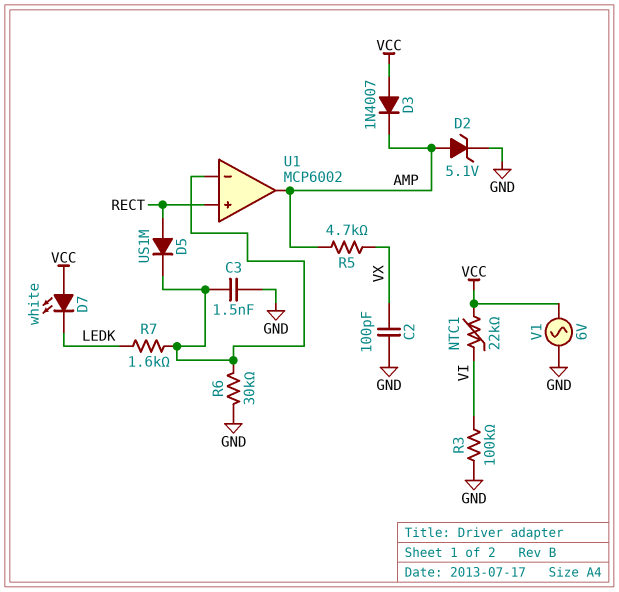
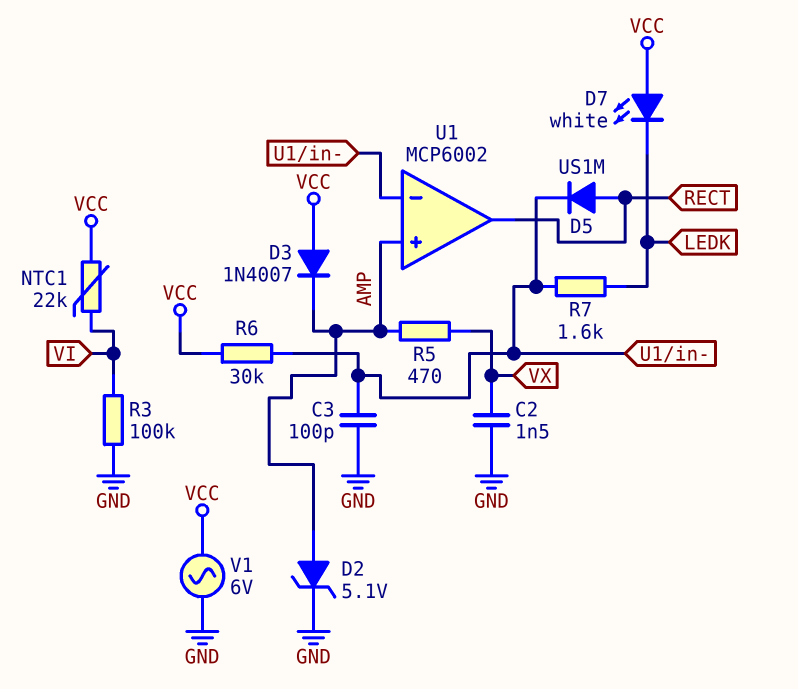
C2: 100pF (GND, VX) -> 1.5nF (GND, VX)
C3: 1.5nF (GND, U1/in-) -> 100pF (GND, U1/in-)
R5: 4.7k (AMP, VX) -> 470 (AMP, VX)
R6: 30k (GND, U1/in-) -> 30k (U1/in-, VCC)
U1 pin in+: RECT -> AMP
U1 pin out: AMP -> RECT

